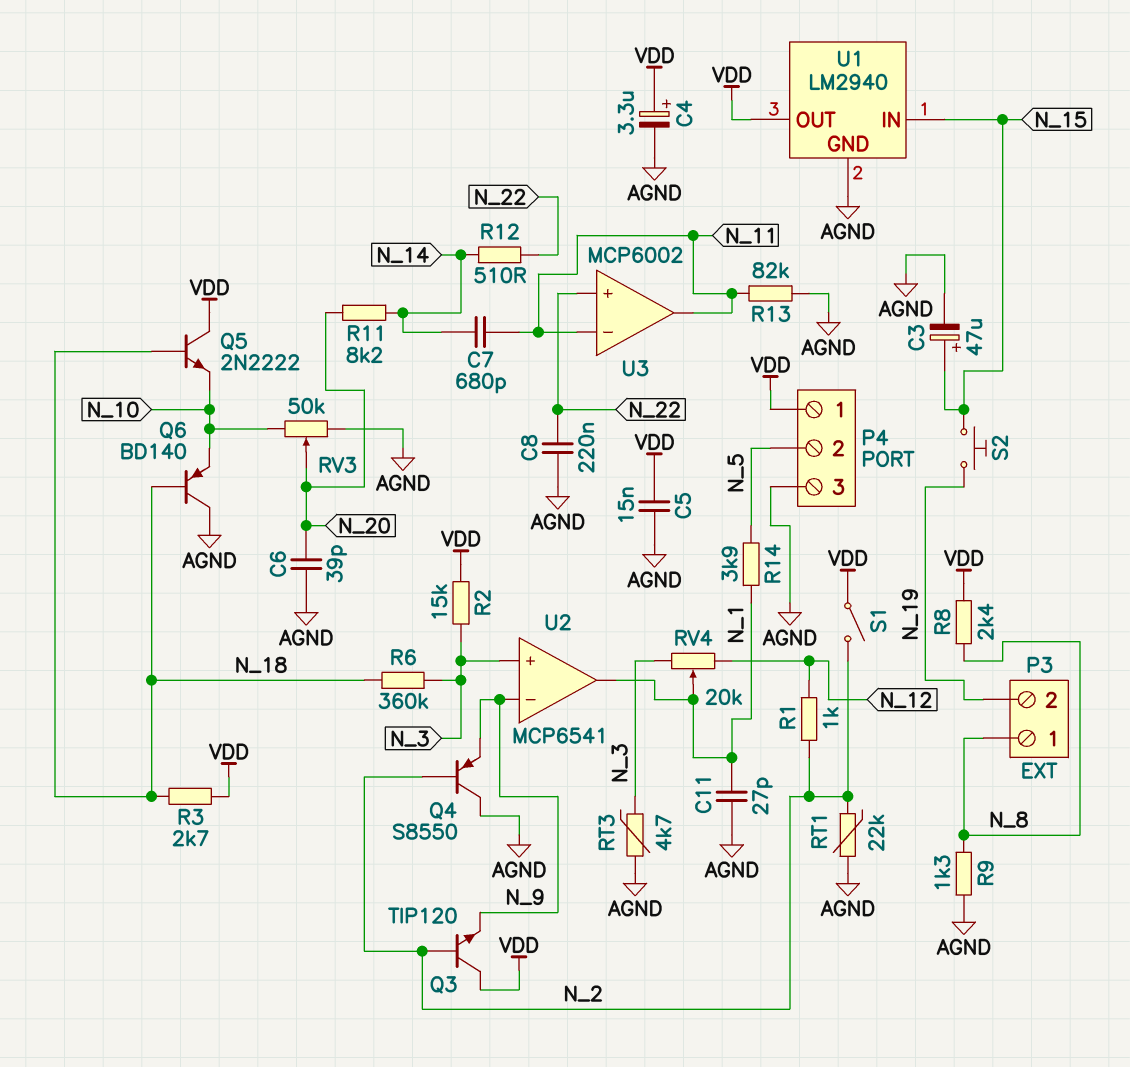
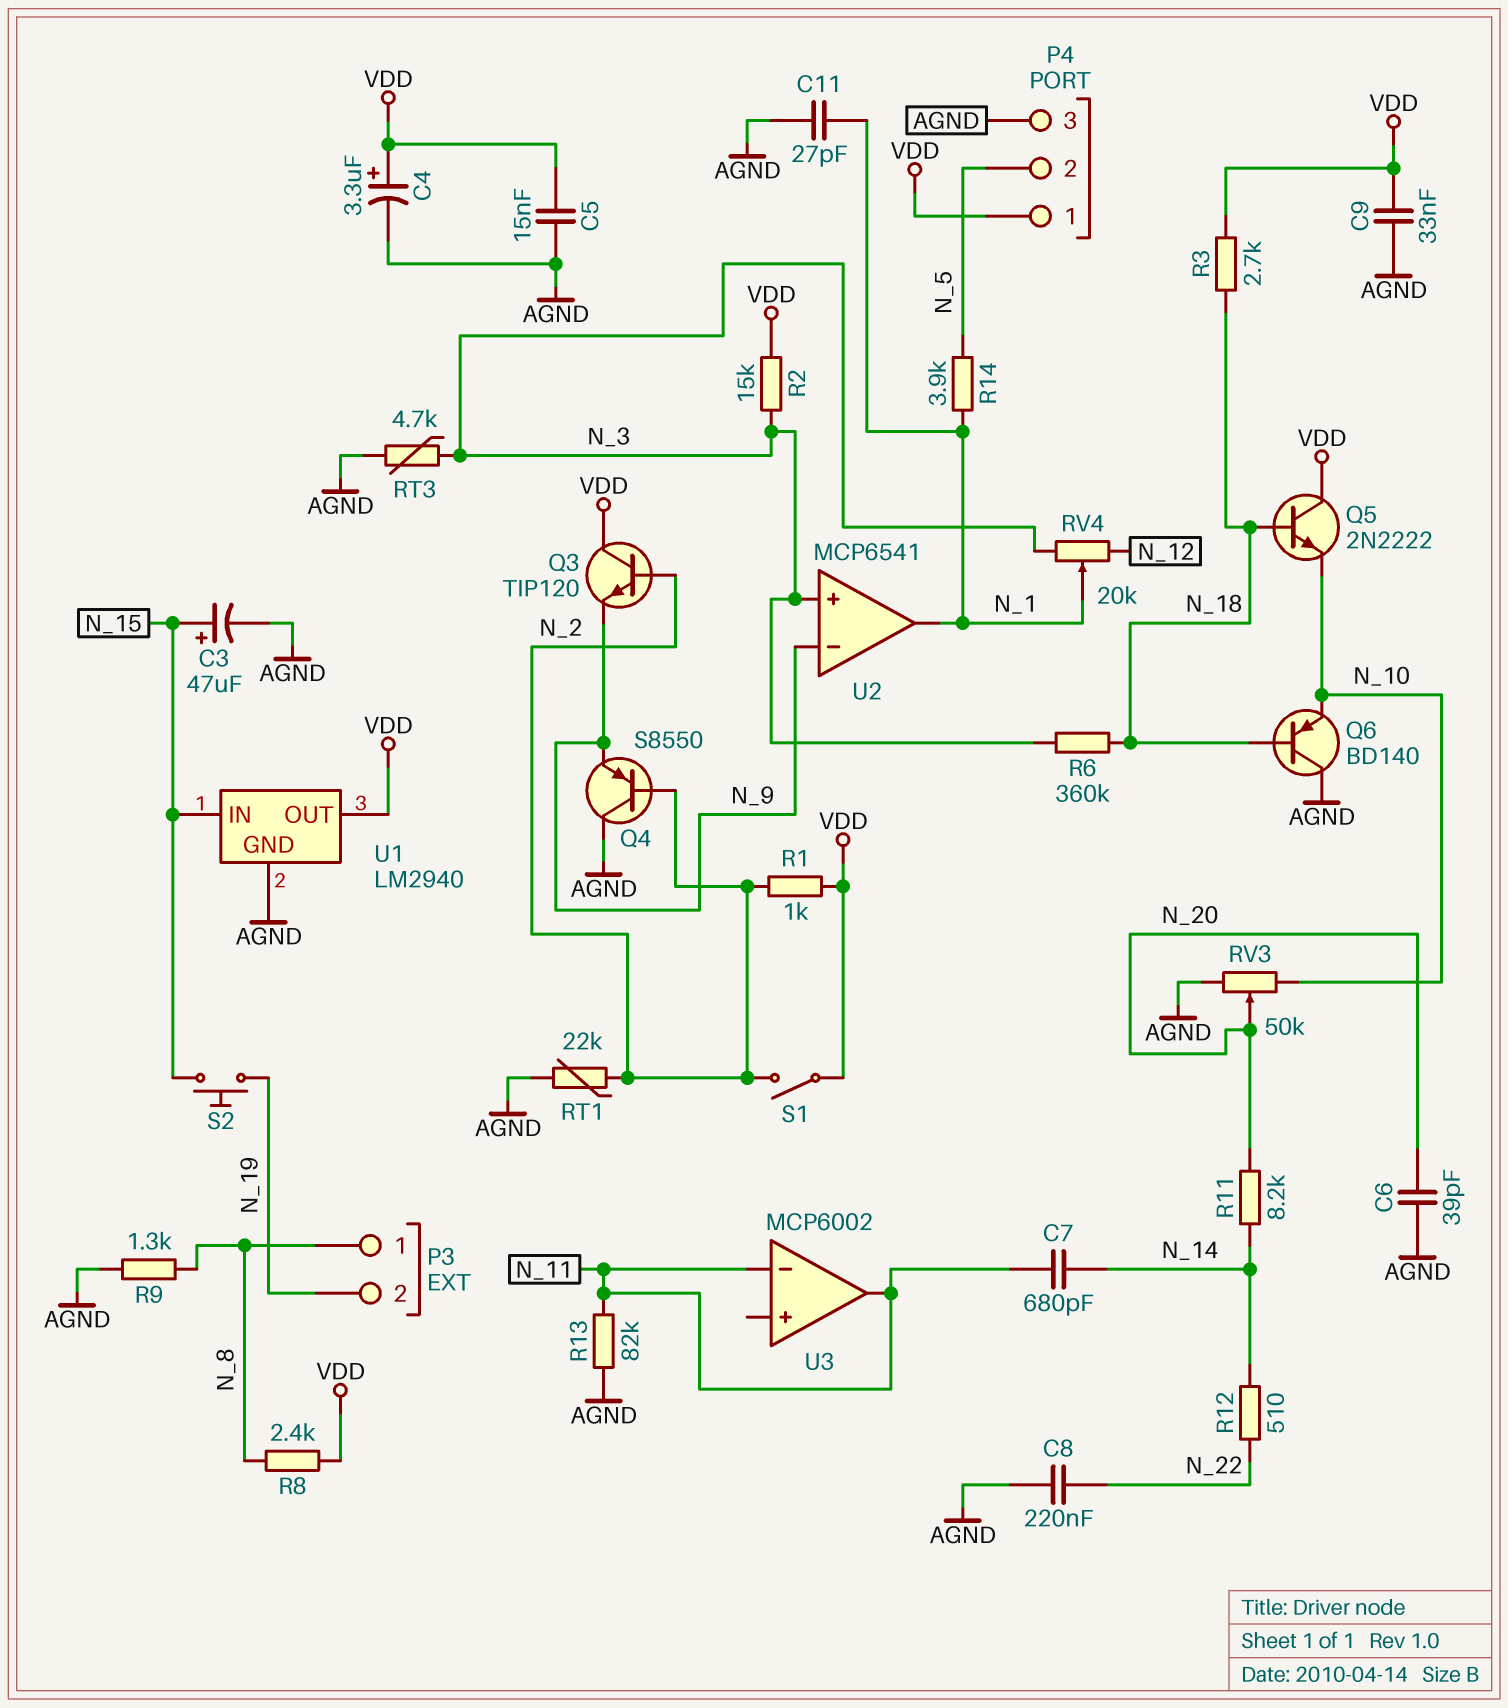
C9: none -> 33nF (AGND, VDD)
R1: 1k (N_2, N_12) -> 1k (N_2, VDD)
U3 pin in+: N_22 -> none

